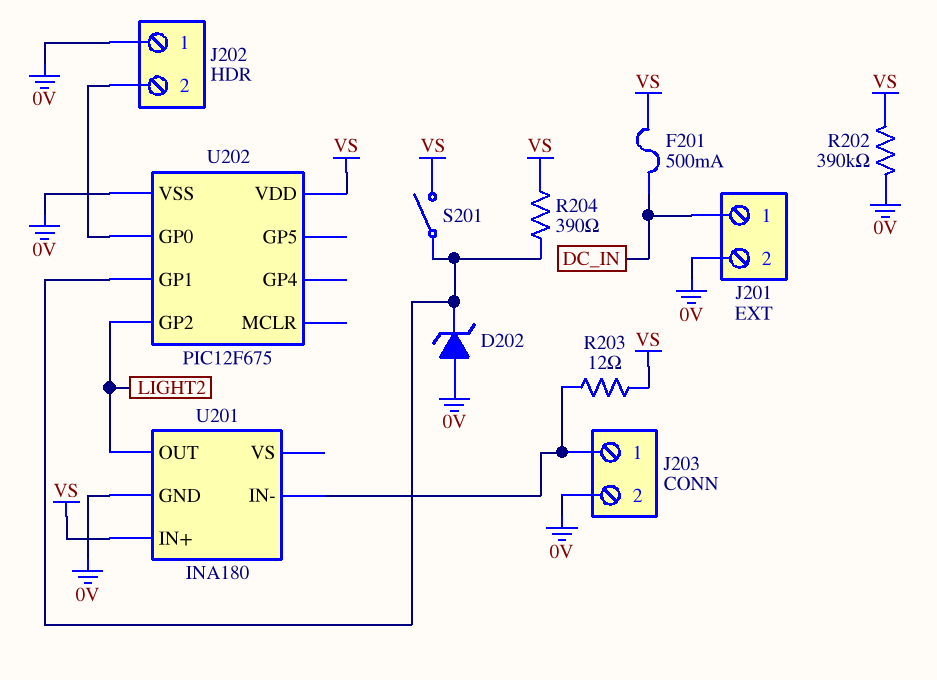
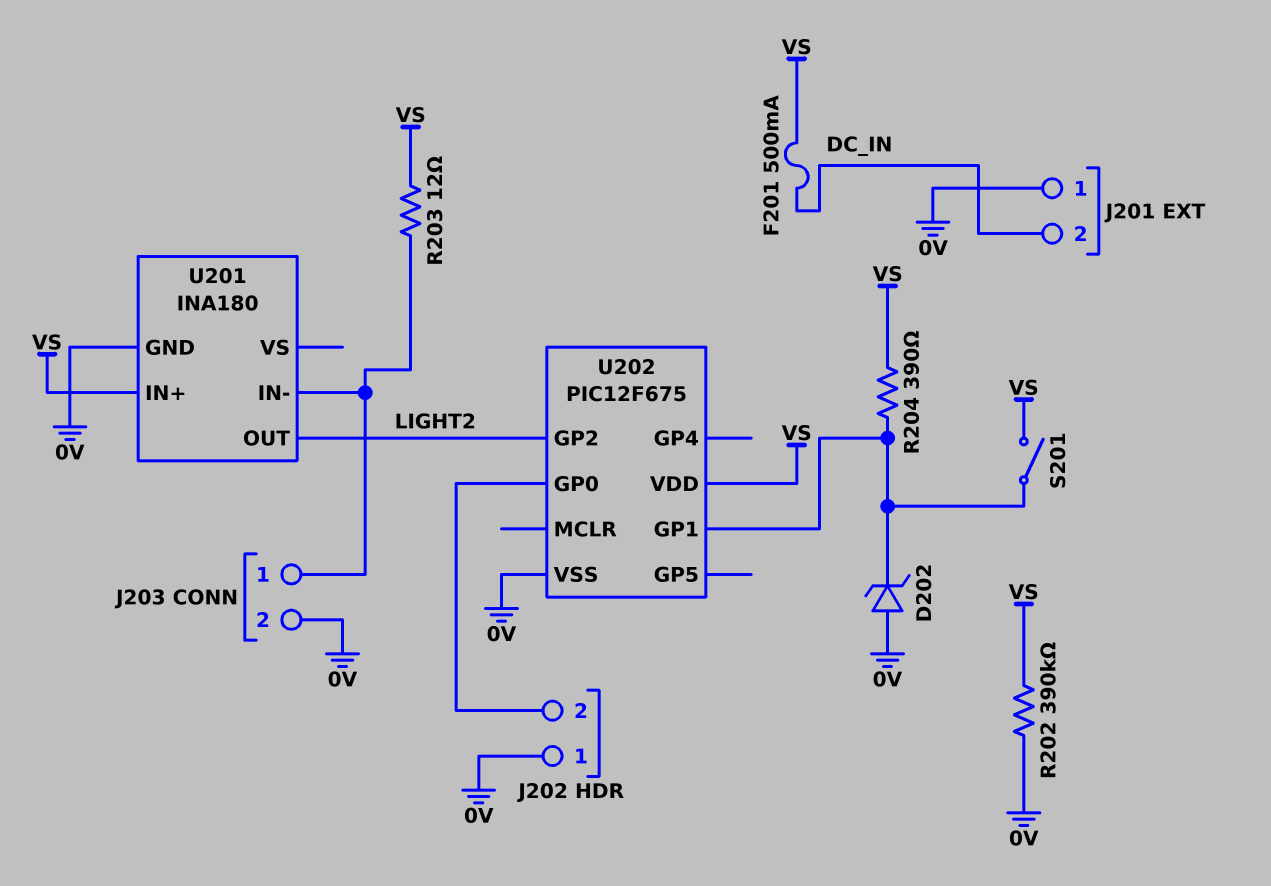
J201 pin 1: DC_IN -> 0V
J201 pin 2: 0V -> DC_IN

